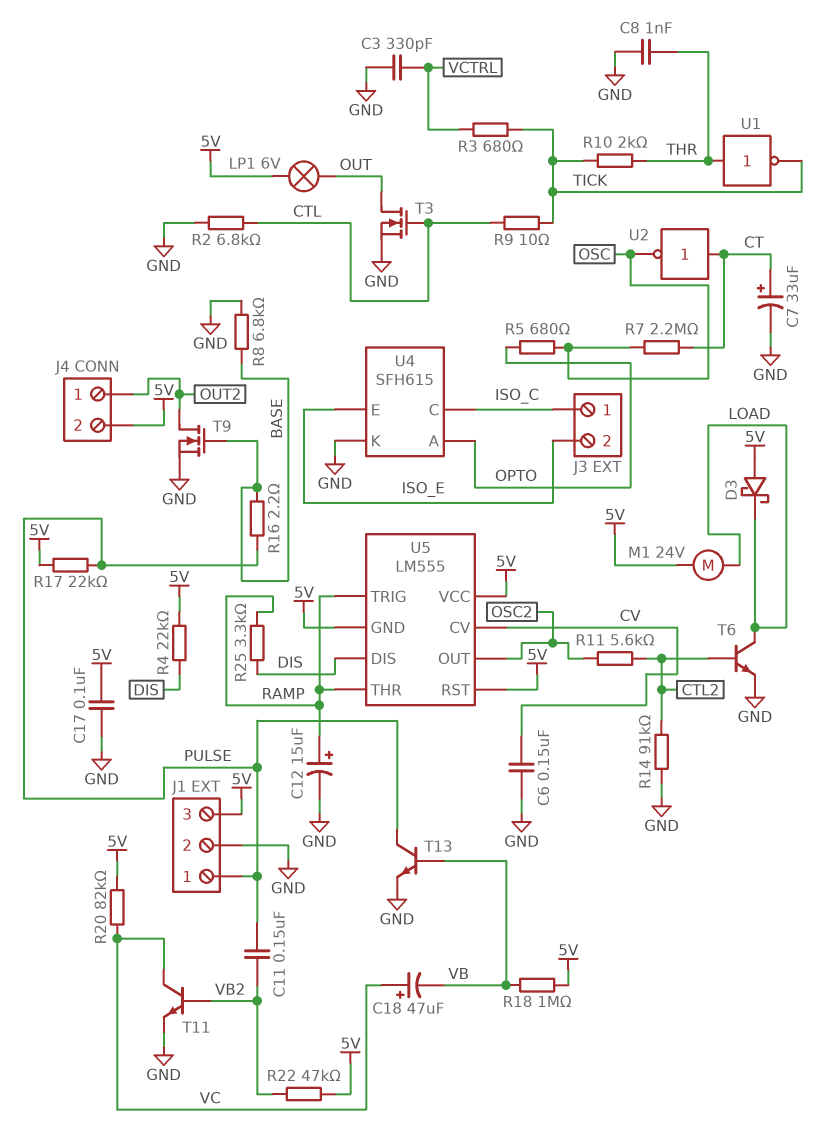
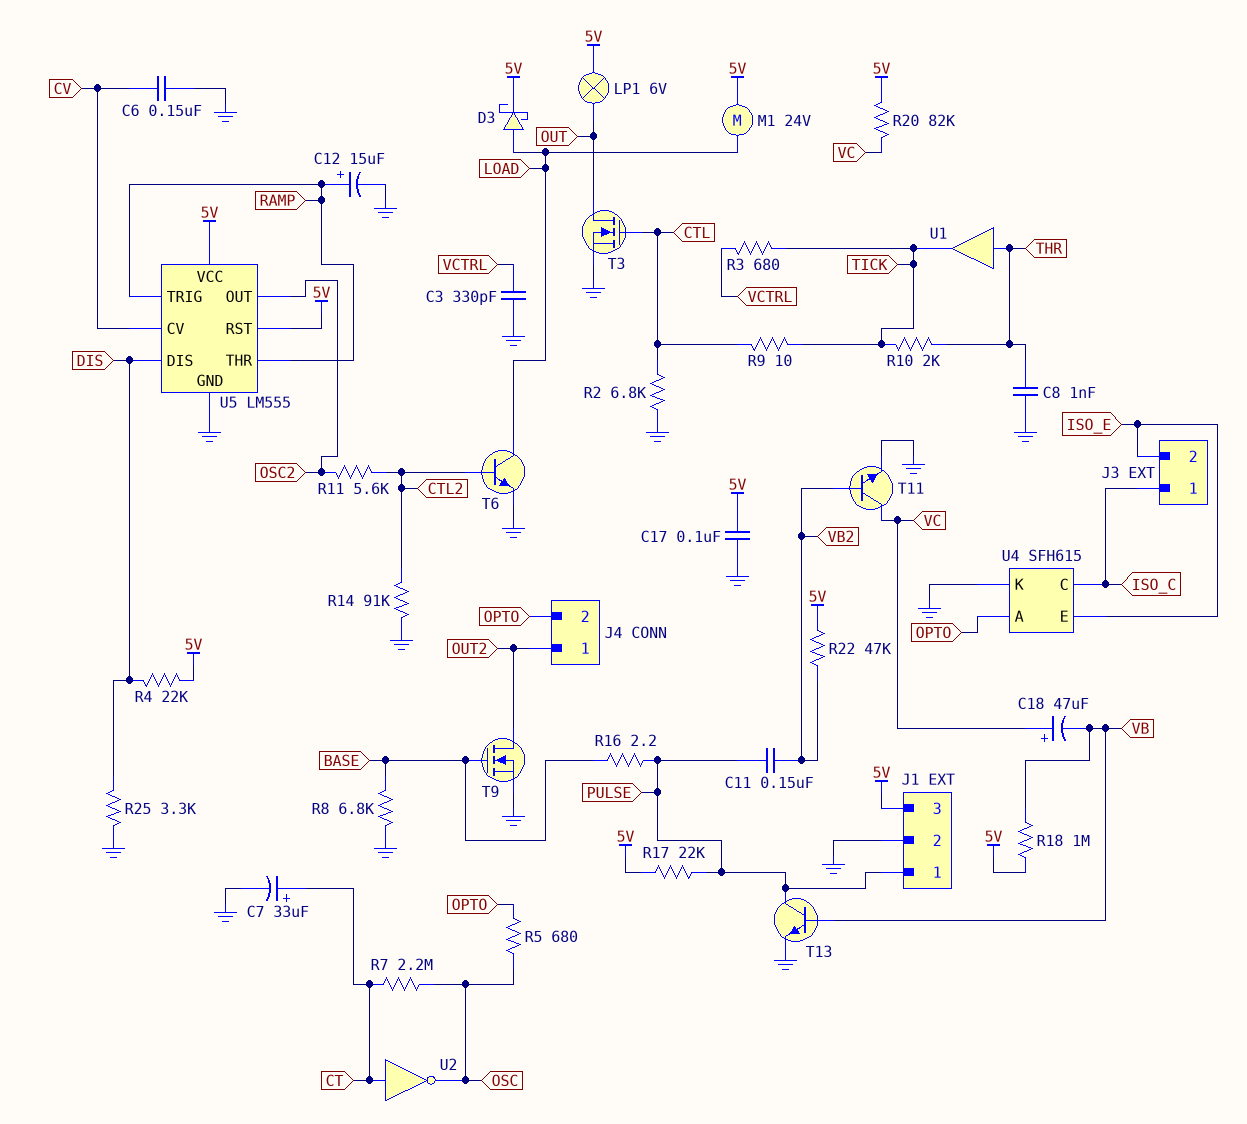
D3: schottky (A 5V, K LOAD) -> schottky (A LOAD, K 5V)
J4 pin 2: 5V -> OPTO
R25: 3.3k (DIS, RAMP) -> 3.3k (DIS, GND)
U1: NOT (in THR, out TICK) -> buffer (in THR, out TICK)
U5 pin GND: 5V -> GND

